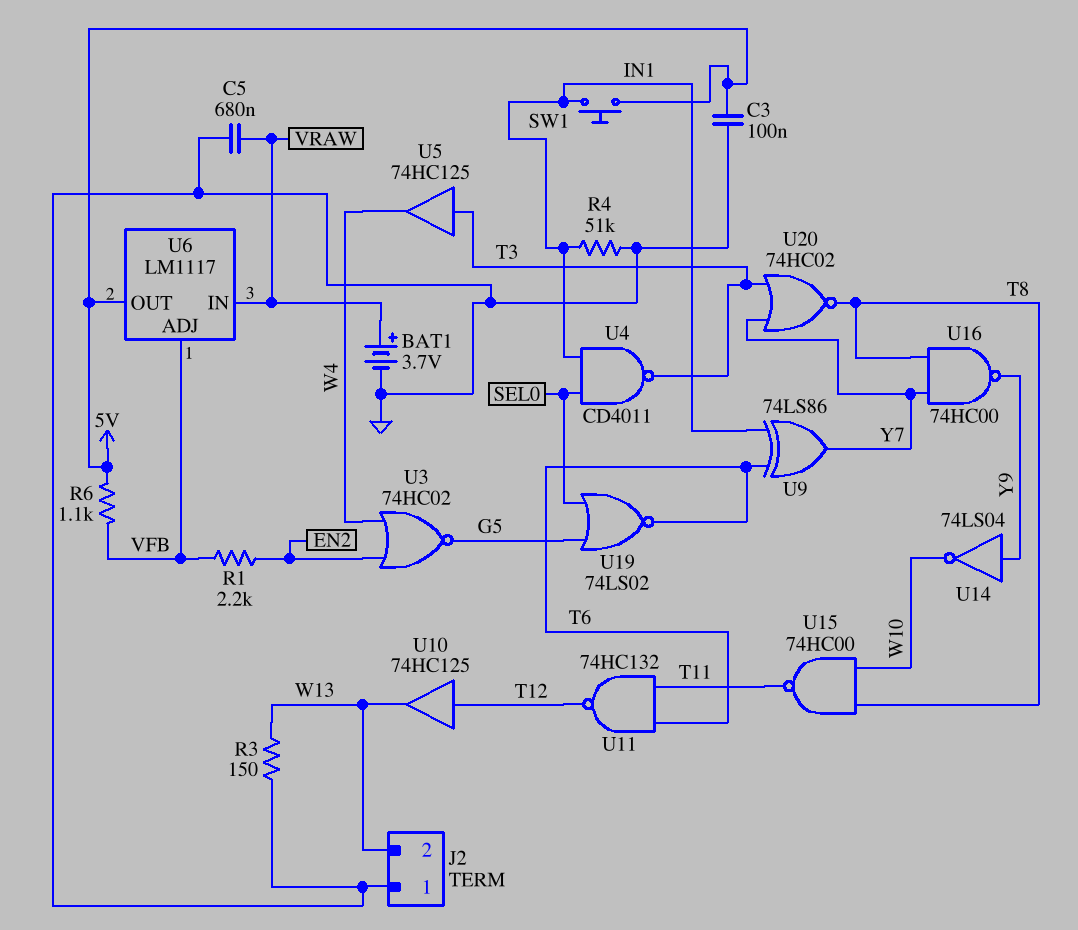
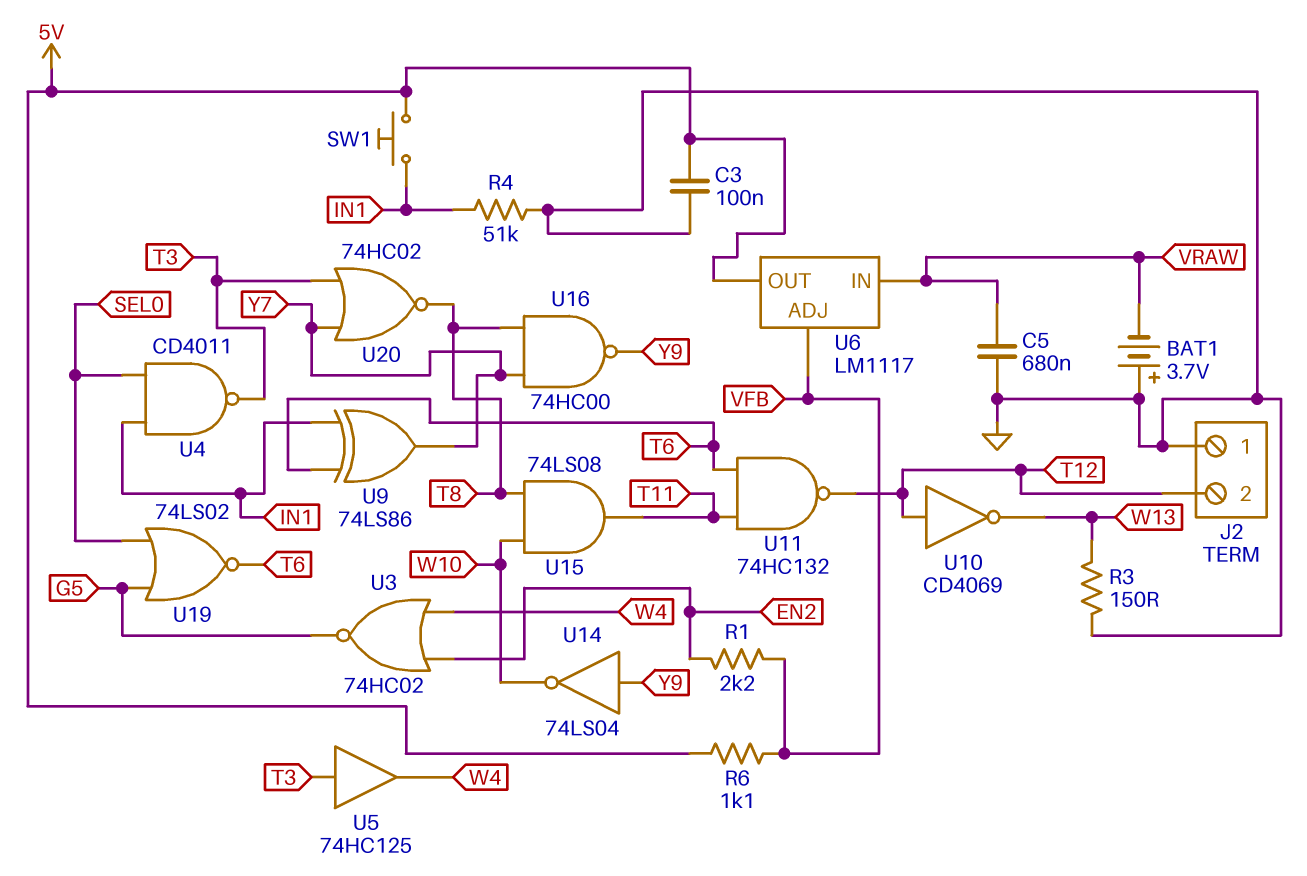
BAT1: 3.7V (plus VRAW, minus GND) -> 3.7V (plus GND, minus VRAW)
J2 pin 2: W13 -> T12
U10: buffer 74HC125 (in T12, out W13) -> NOT CD4069 (in T12, out W13)
U15: NAND 74HC00 (in T8, in W10, out T11) -> AND 74LS08 (in T8, in W10, out T11)

